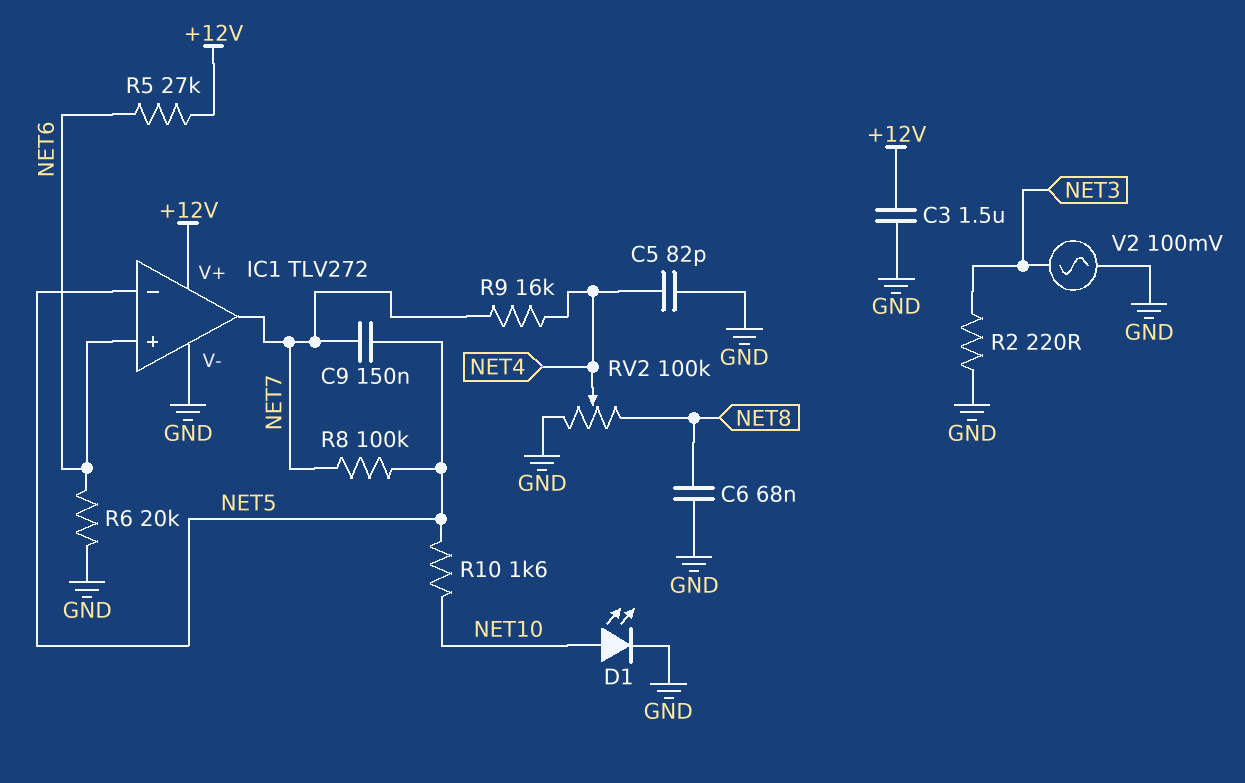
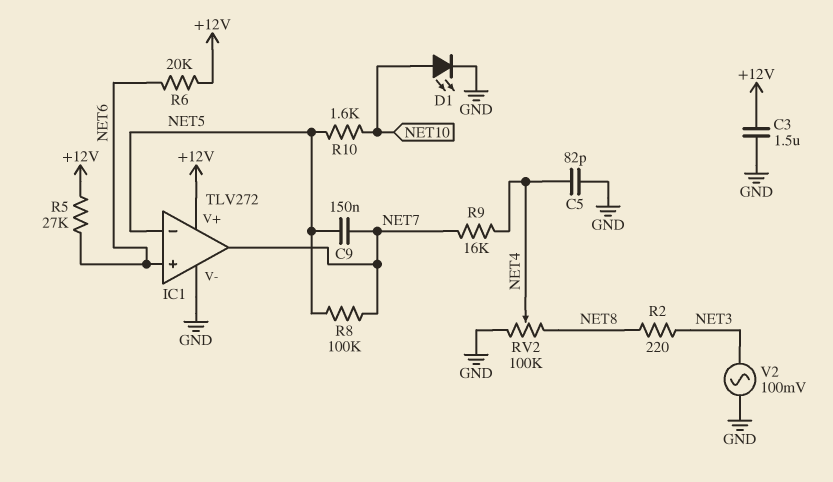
C6: 68nF (GND, NET8) -> none
R2: 220 (GND, NET3) -> 220 (NET3, NET8)
R6: 20k (GND, NET6) -> 20k (+12V, NET6)

